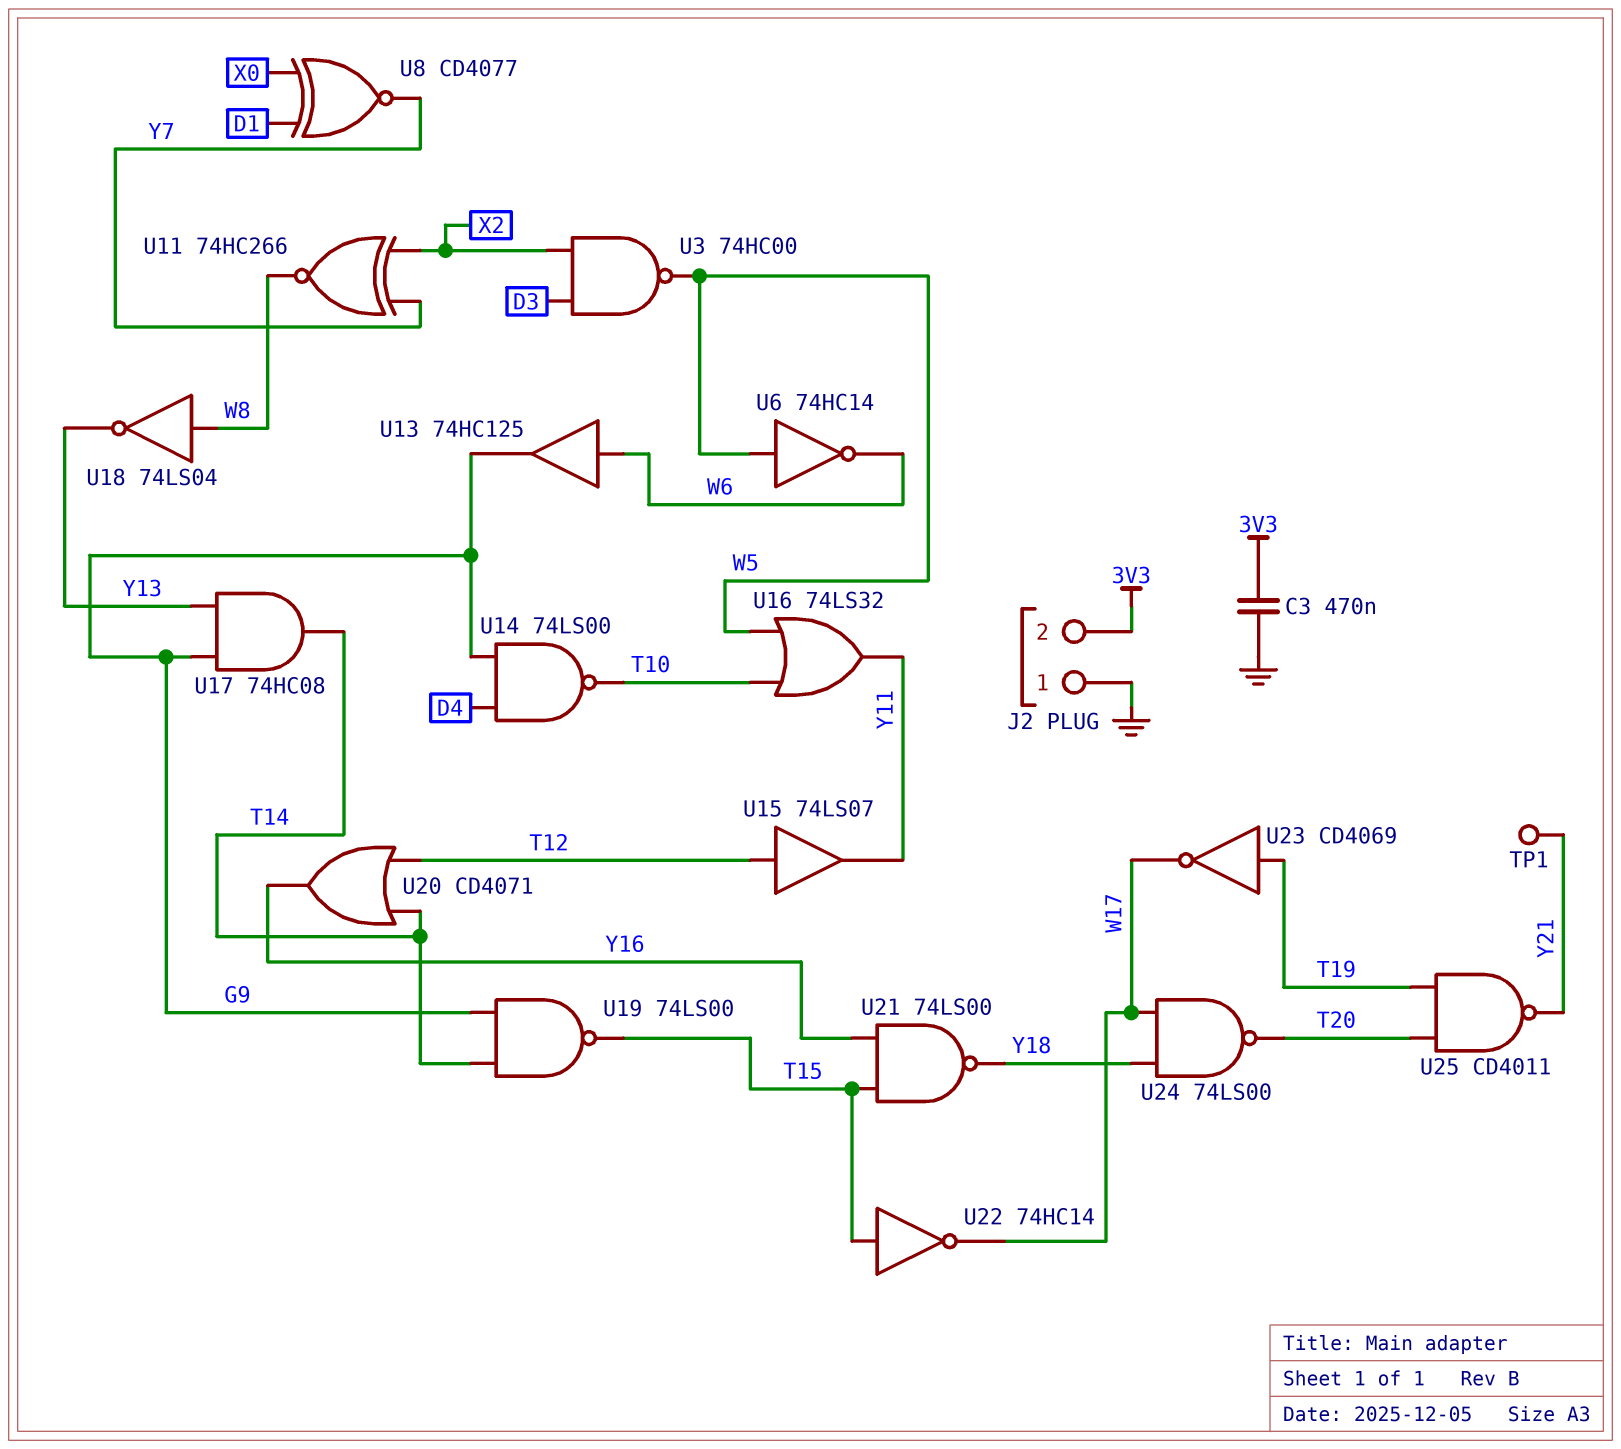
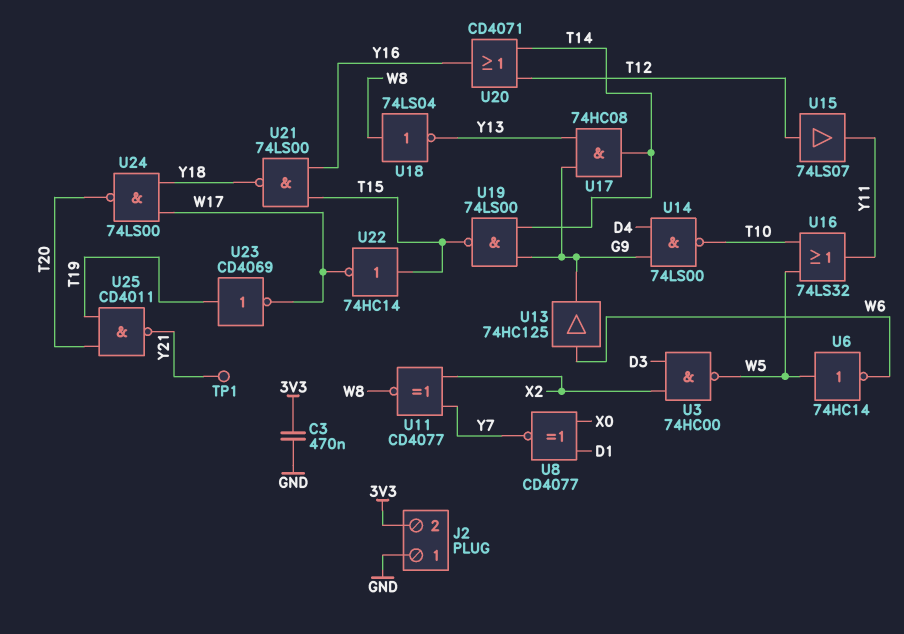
U11: XNOR 74HC266 (in X2, in Y7, out W8) -> XNOR CD4077 (in X2, in Y7, out W8)

